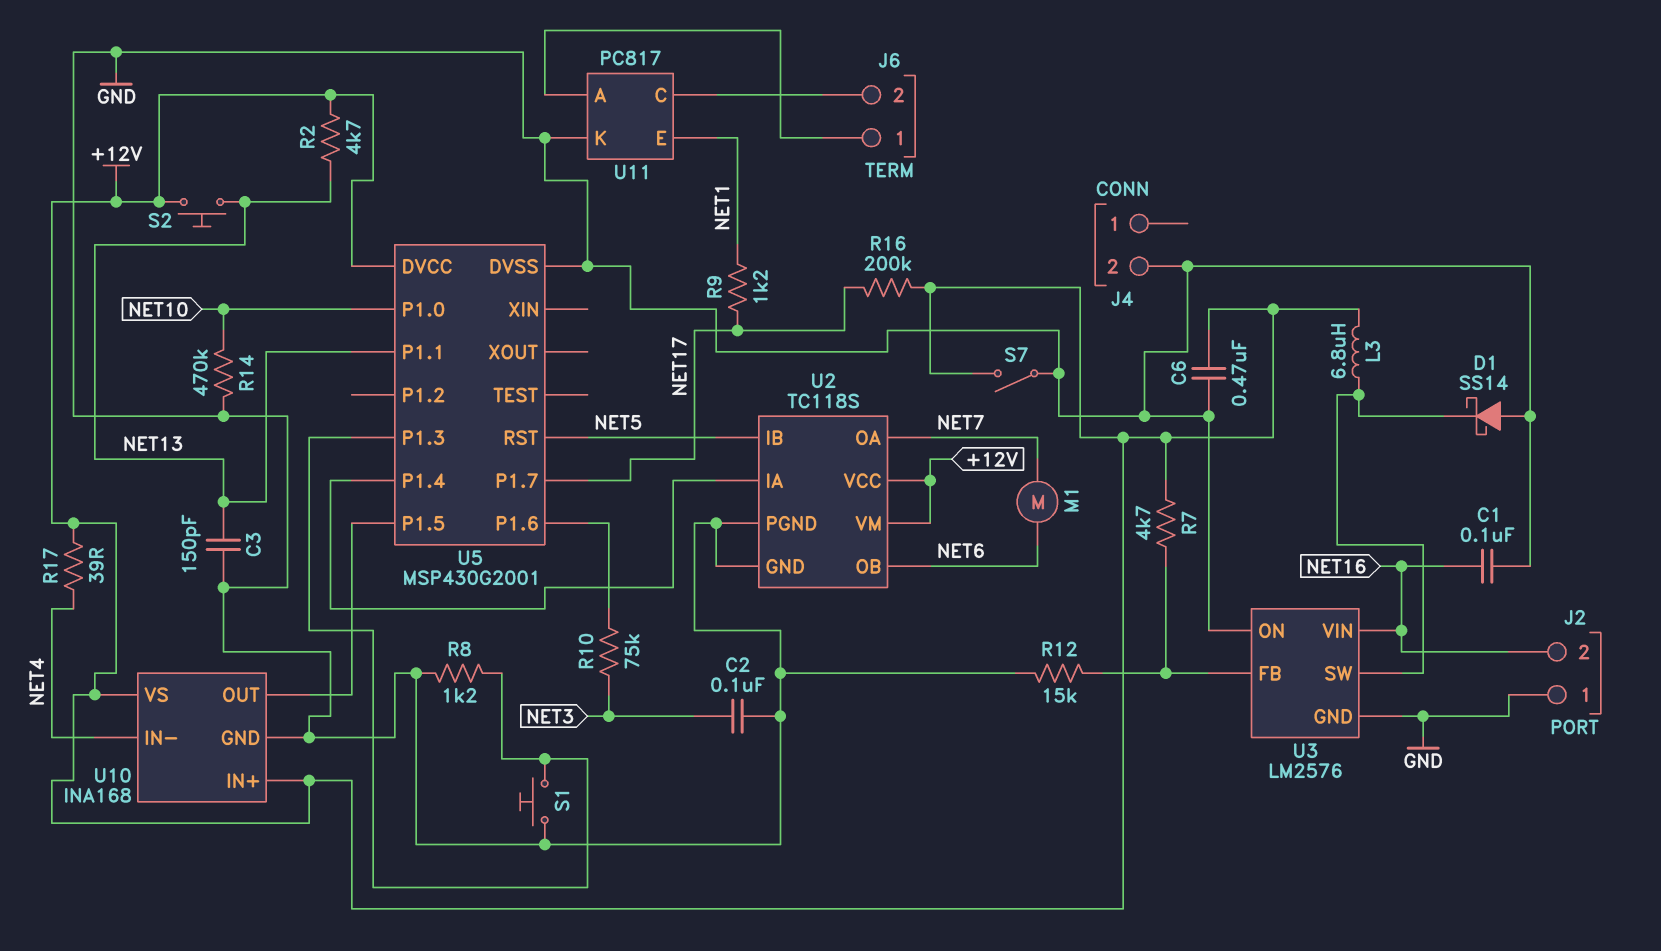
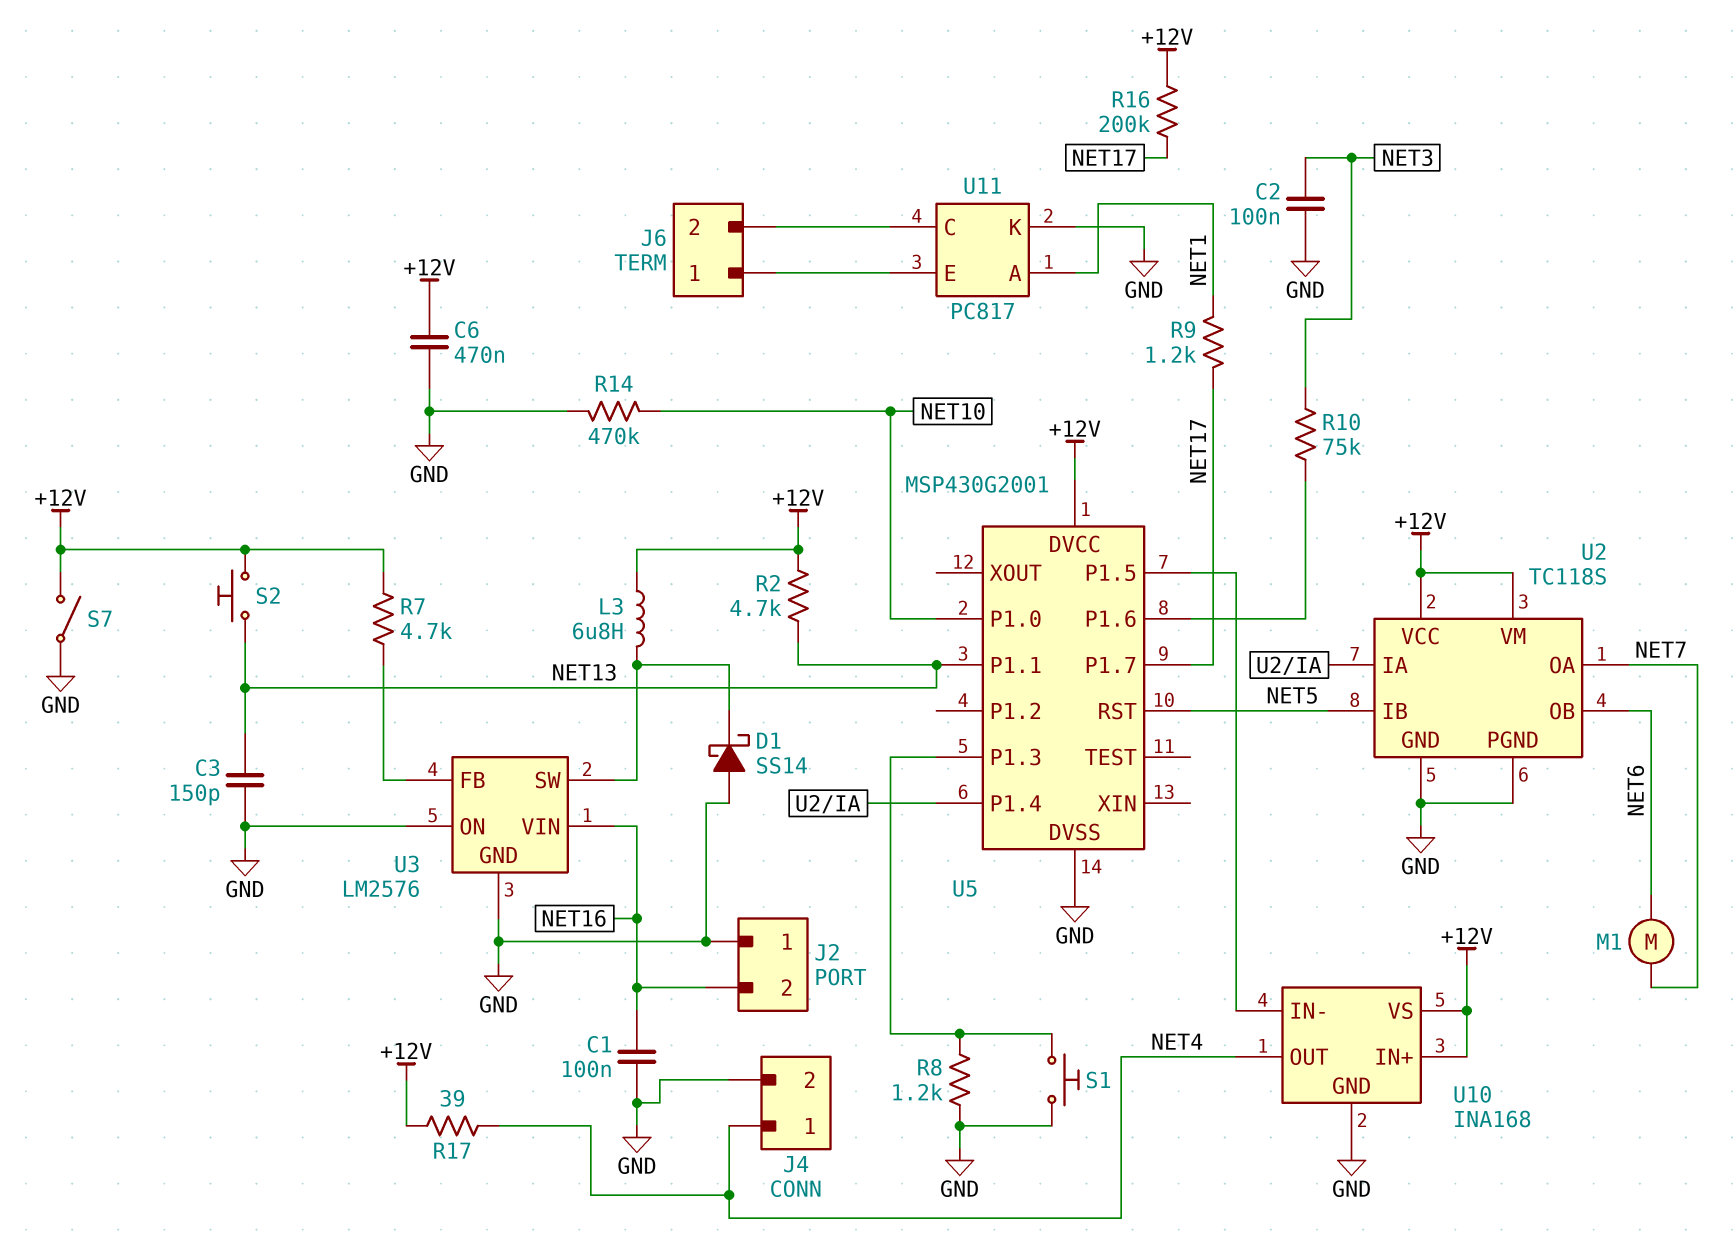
J4 pin 1: none -> NET4
R12: 15k (GND, U3/FB) -> none
U10 pin IN-: NET4 -> U5/P1.5
U10 pin OUT: U5/P1.5 -> NET4
U11 pin A: J6/1 -> NET1
U11 pin E: NET1 -> J6/1

